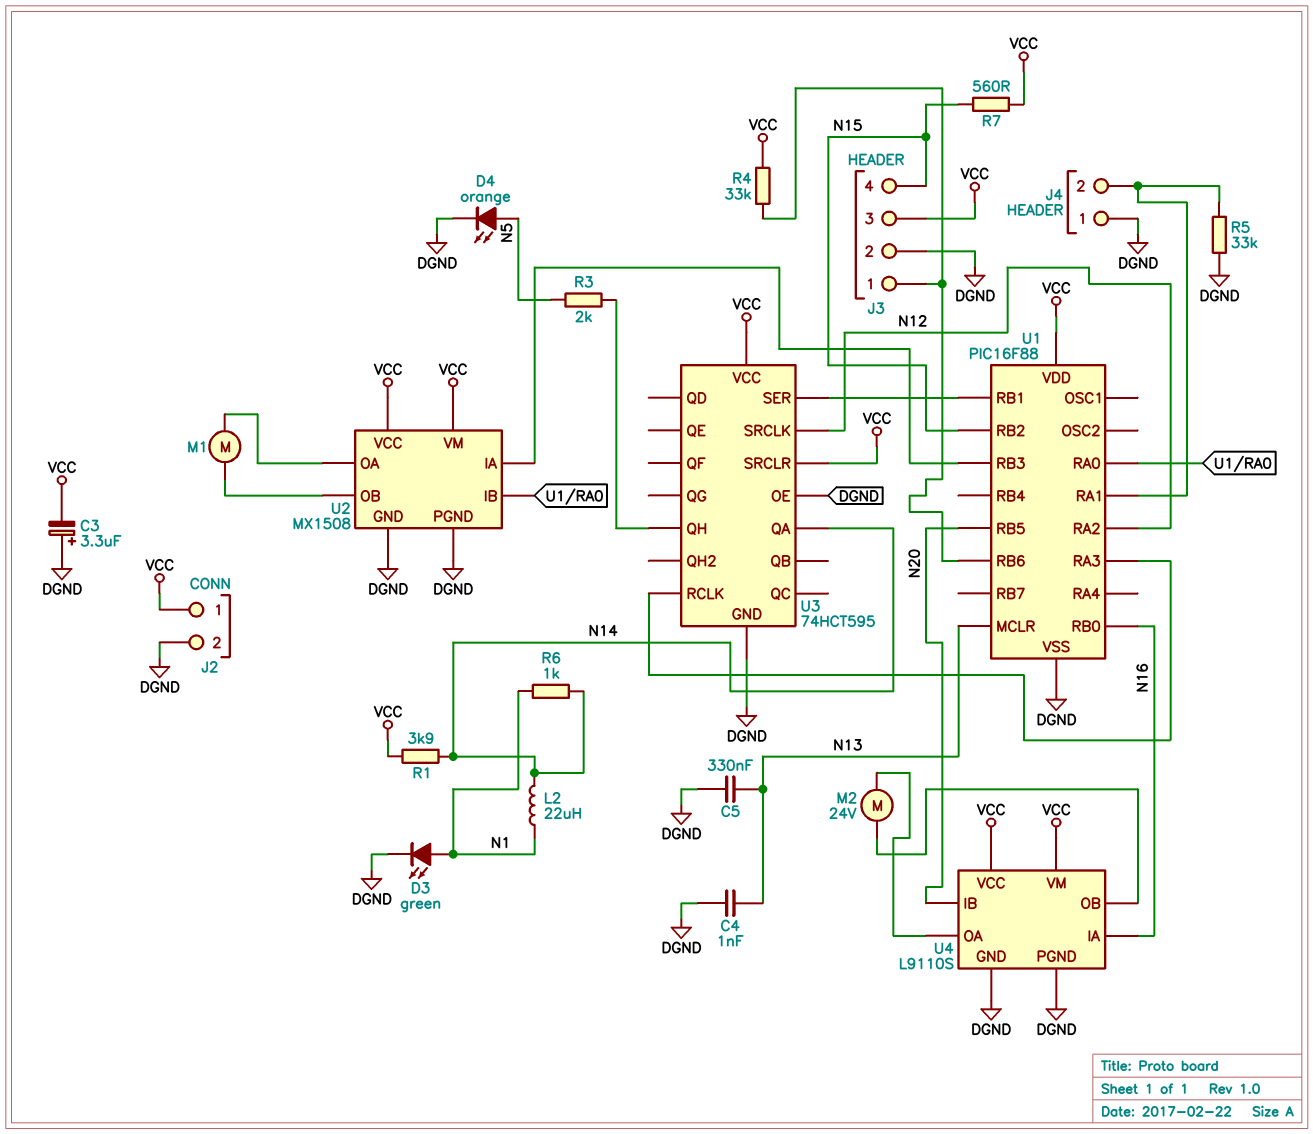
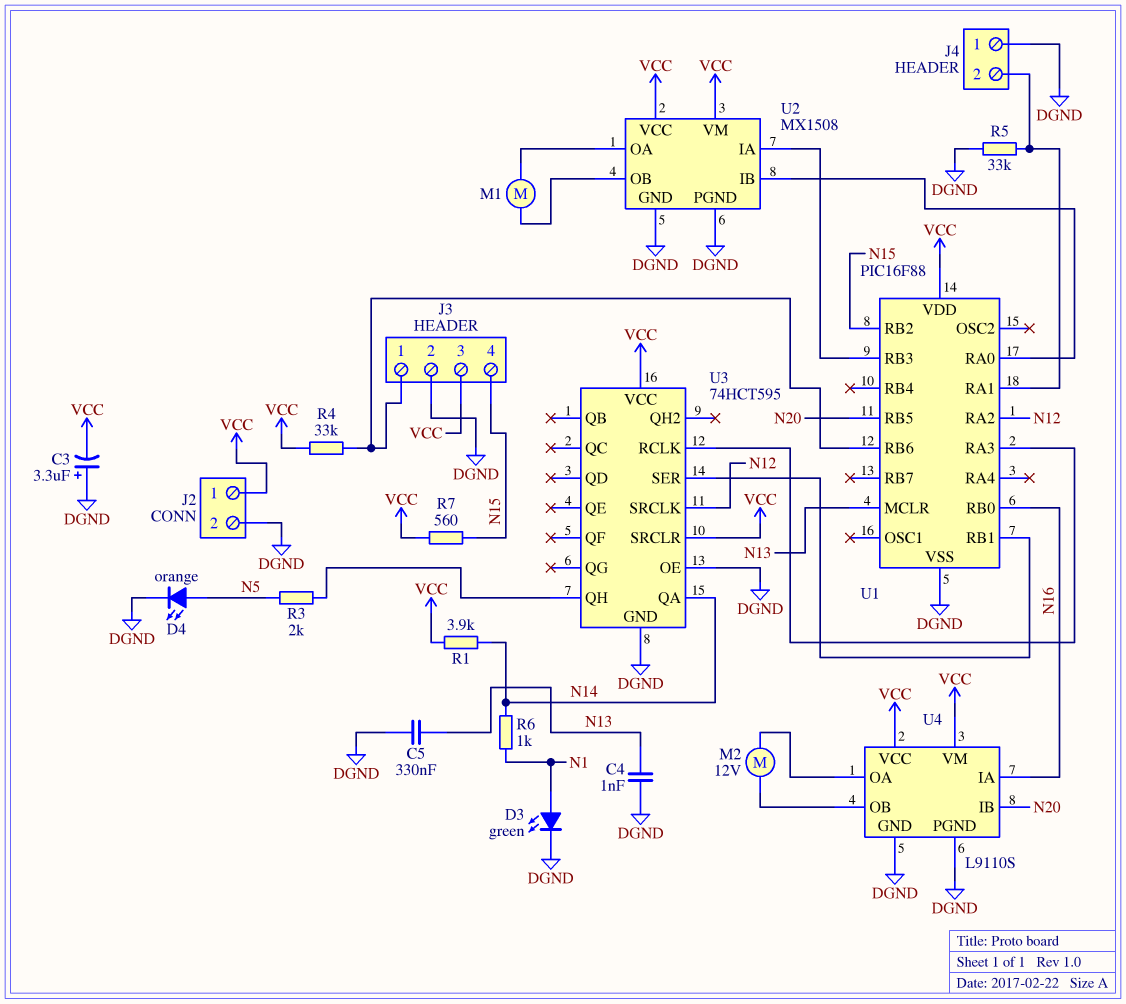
L2: 22uH (N1, N14) -> none
M2: motor 24V (U4/OA, U4/OB) -> motor 12V (U4/OA, U4/OB)

